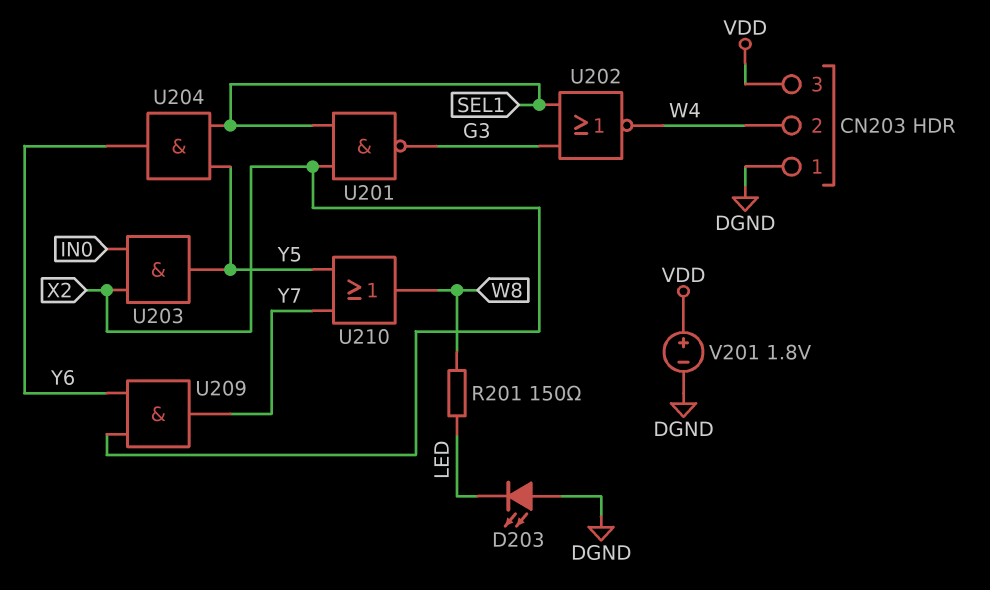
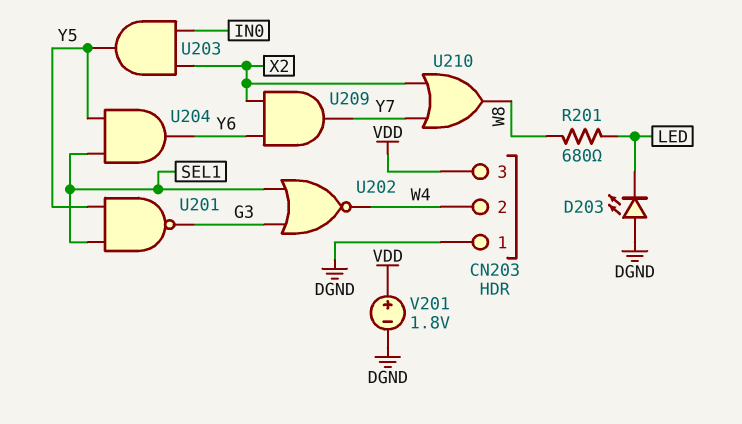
R201: 150 (LED, W8) -> 680 (LED, W8)
U201: NAND (in SEL1, in X2, out G3) -> NAND (in SEL1, in Y5, out G3)
U210: OR (in Y5, in Y7, out W8) -> OR (in X2, in Y7, out W8)

